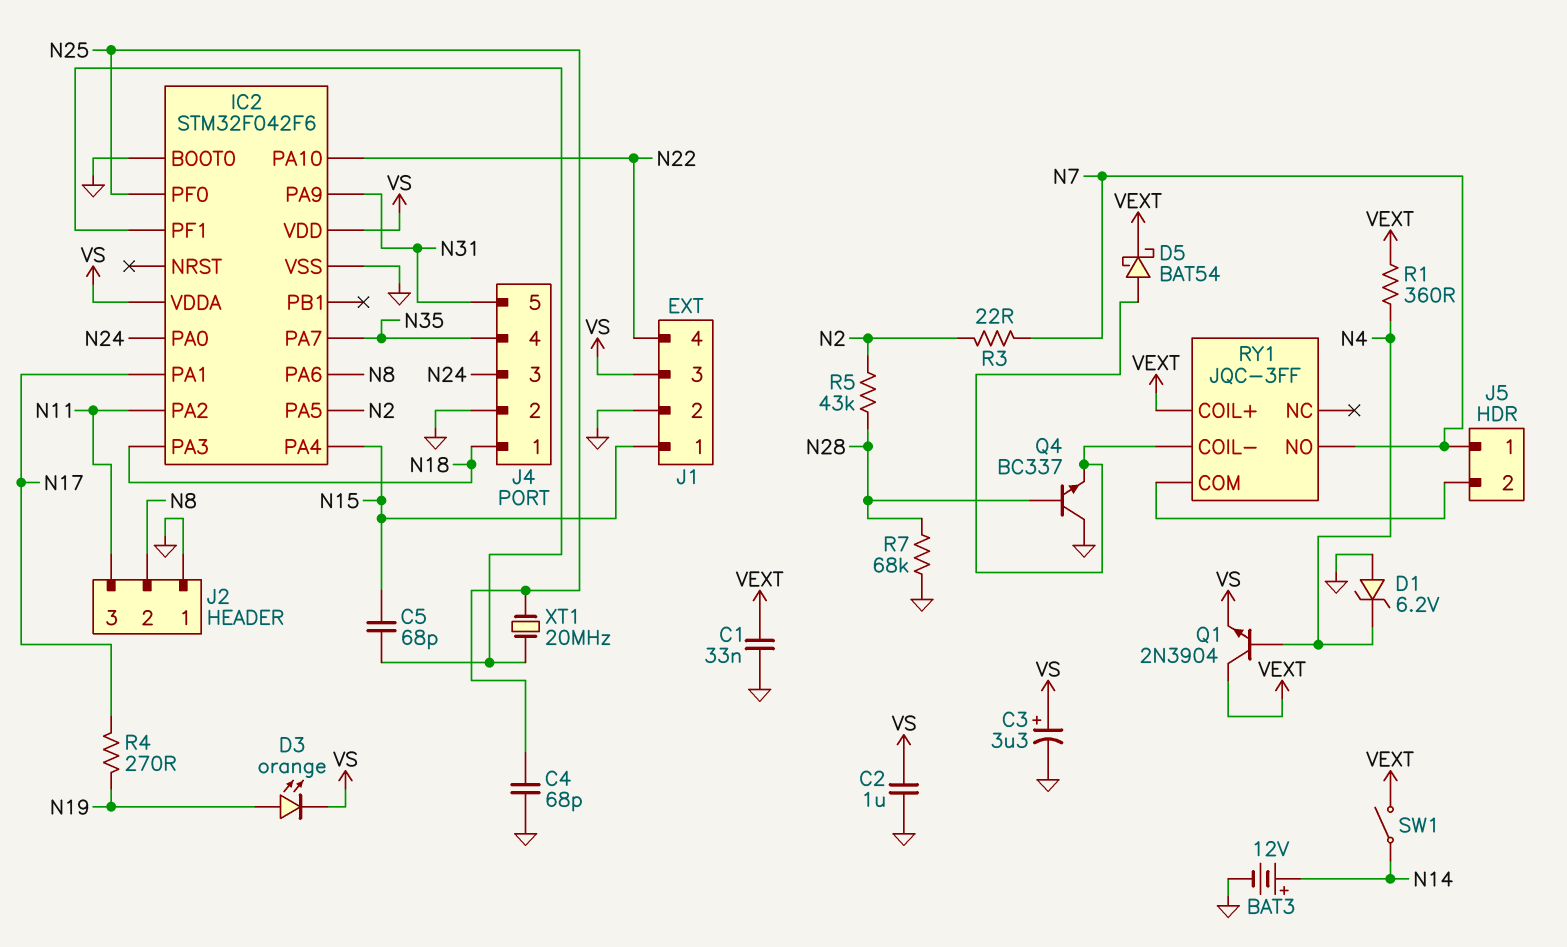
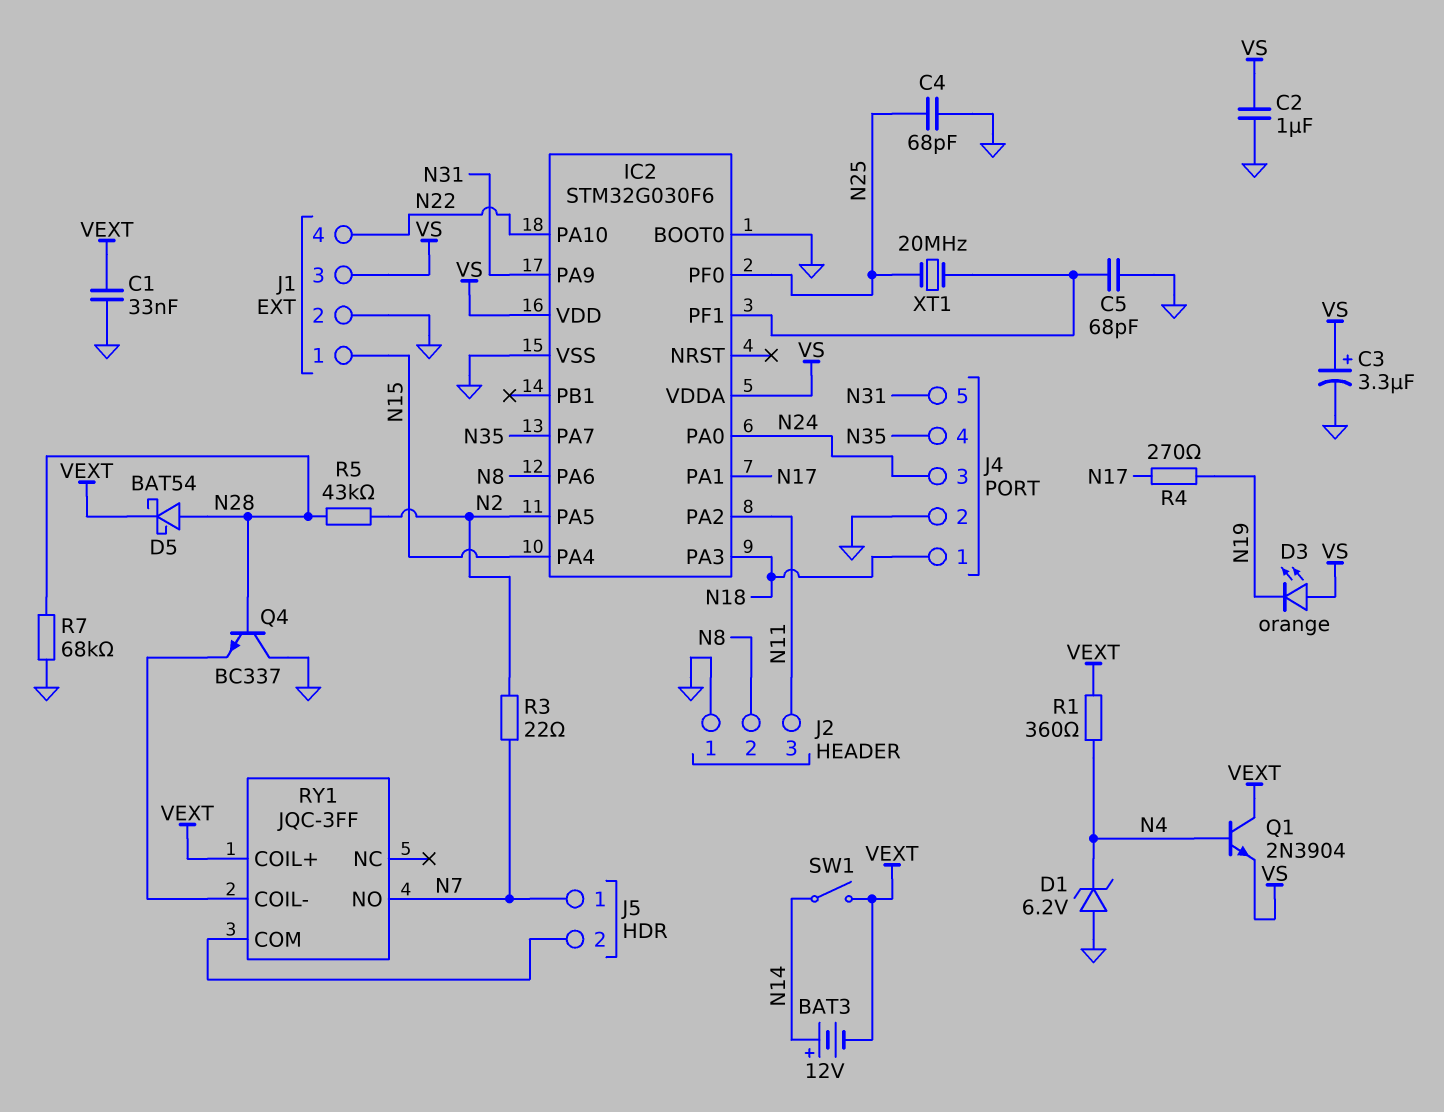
BAT3: 12V (plus N14, minus GND) -> 12V (plus N14, minus VEXT)
C5: 68pF (IC2/PF1, N15) -> 68pF (GND, IC2/PF1)
D3: LED orange (A N19, K VS) -> LED orange (A VS, K N19)
D5: schottky BAT54 (A RY1/COIL-, K VEXT) -> schottky BAT54 (A N28, K VEXT)
IC2: STM32F042F6 -> STM32G030F6

